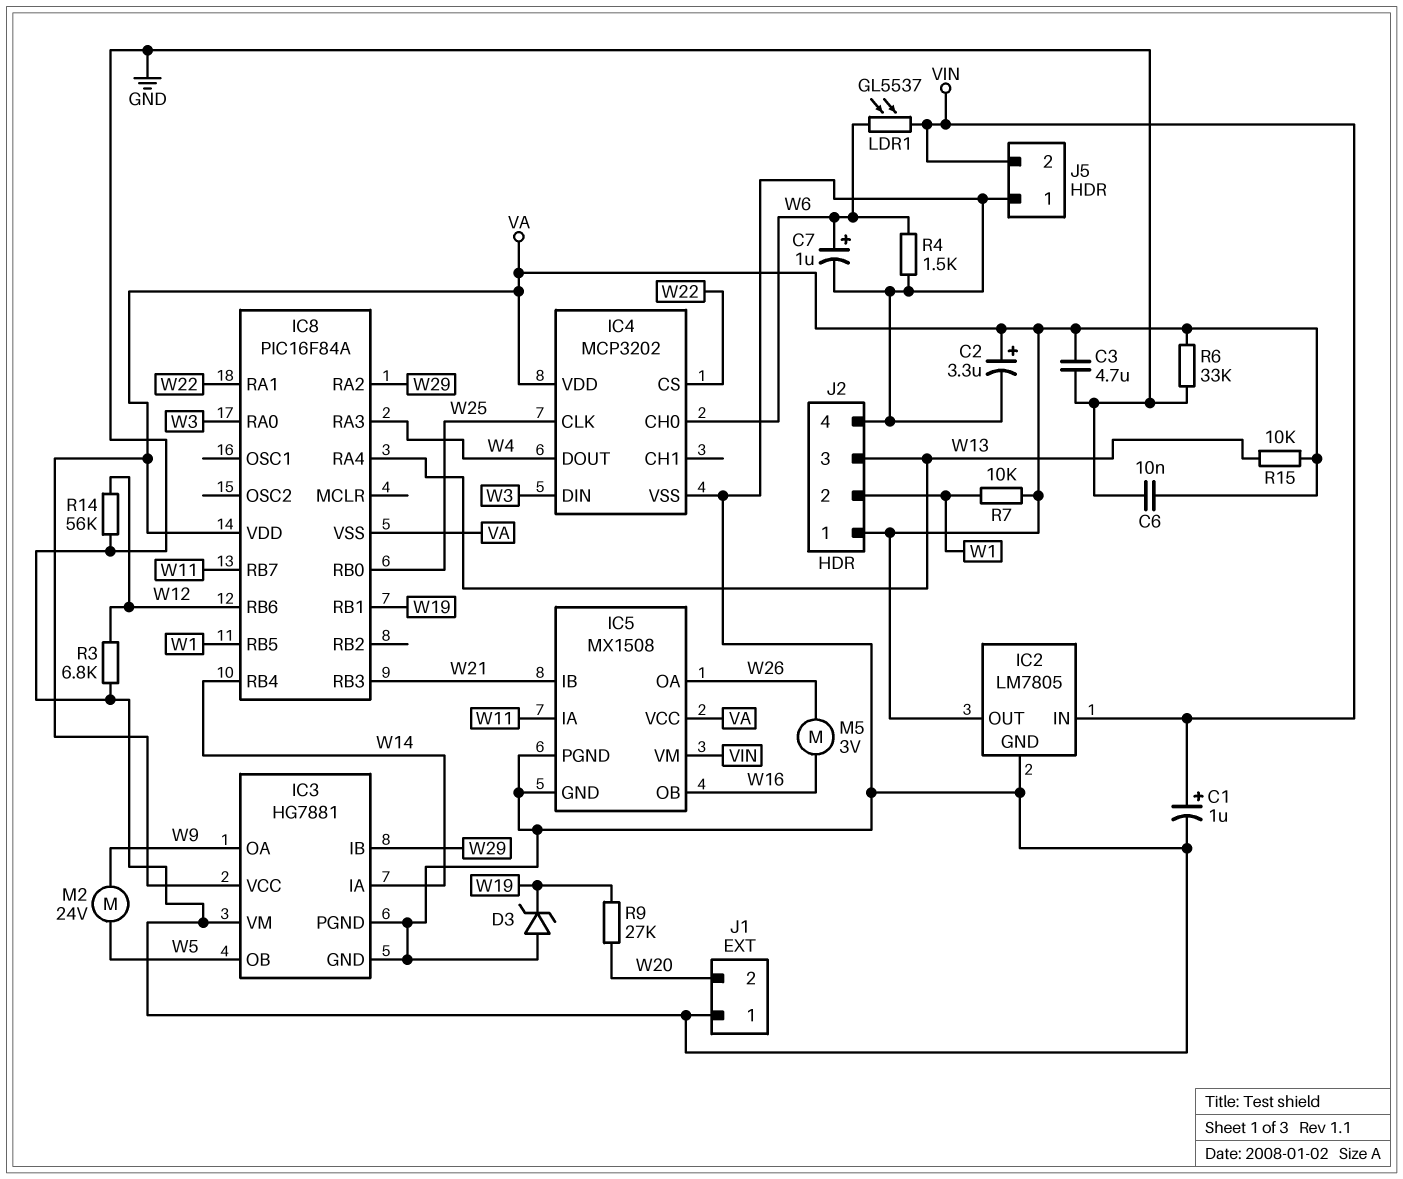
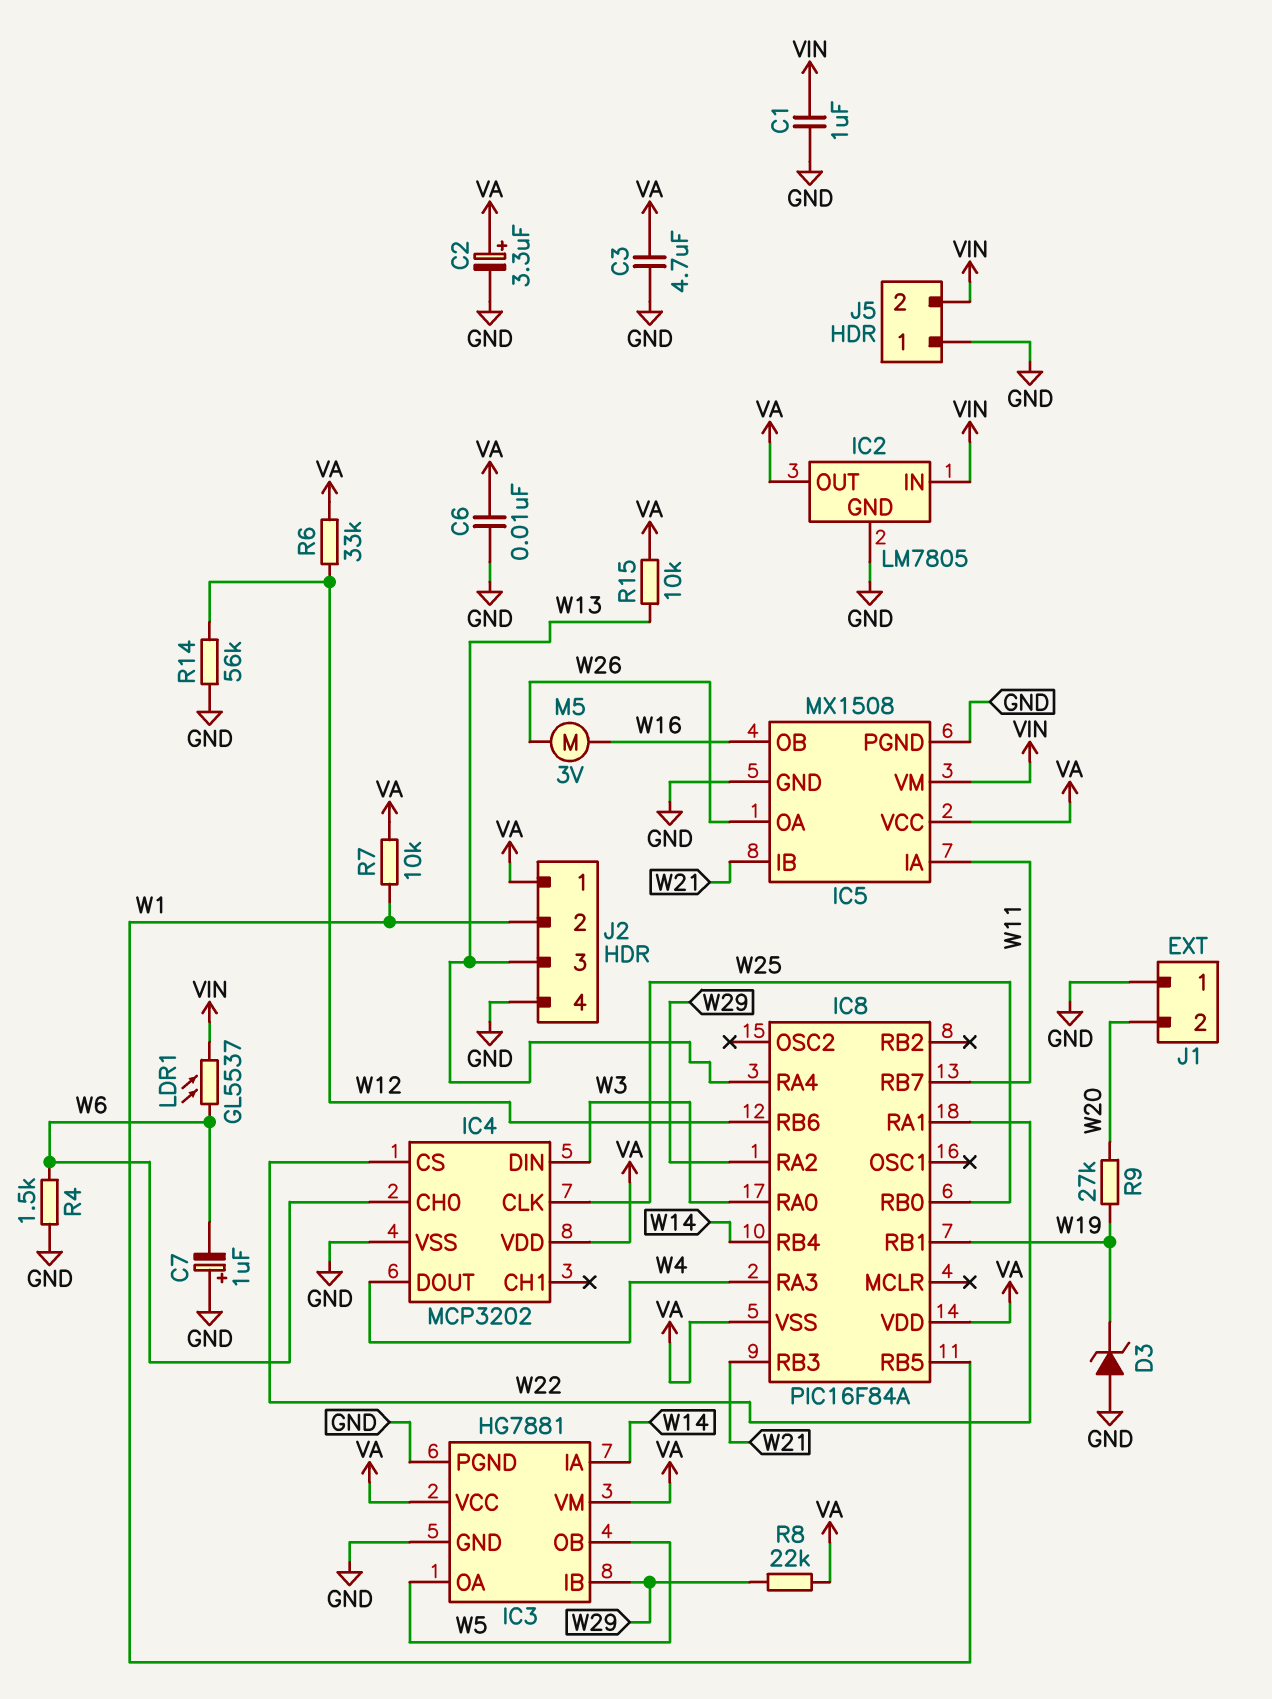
C1: 1uF (plus VIN, minus GND) -> 1uF (GND, VIN)
C7: 1uF (plus W6, minus GND) -> 1uF (plus GND, minus W6)
IC3 pin OA: W9 -> W5
IC3 pin VM: GND -> VA
M2: motor 24V (W5, W9) -> none
R3: 6.8k (GND, W12) -> none
R6: 33k (GND, VA) -> 33k (VA, W12)
R8: none -> 22k (VA, W29)

